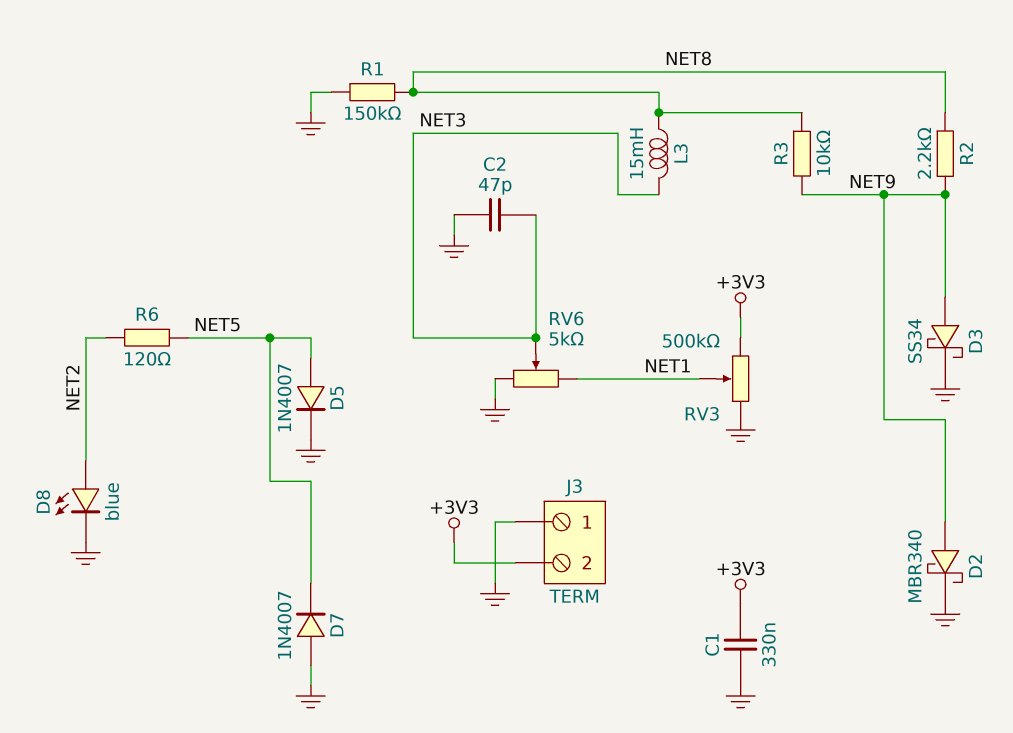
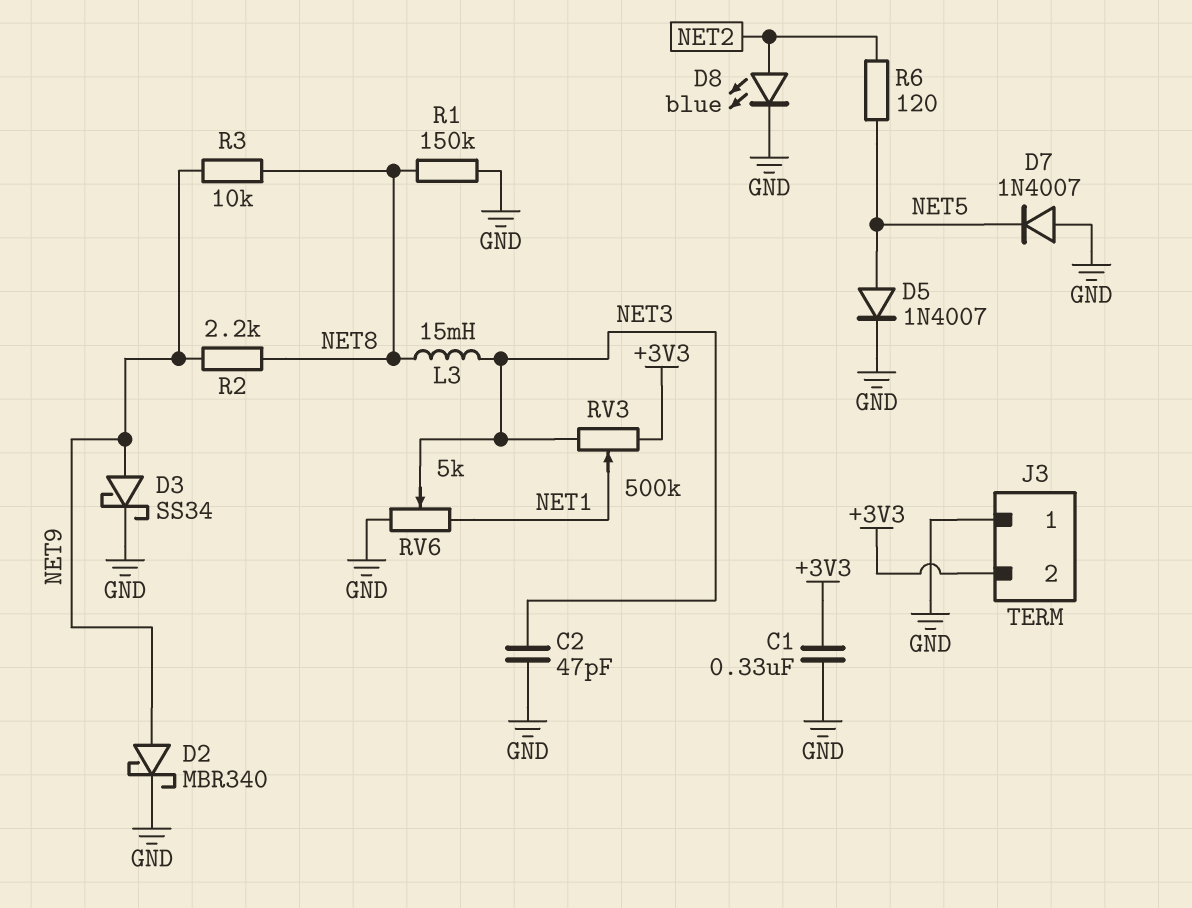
RV3: 500k (+3V3, GND, wiper NET1) -> 500k (+3V3, NET3, wiper NET1)

